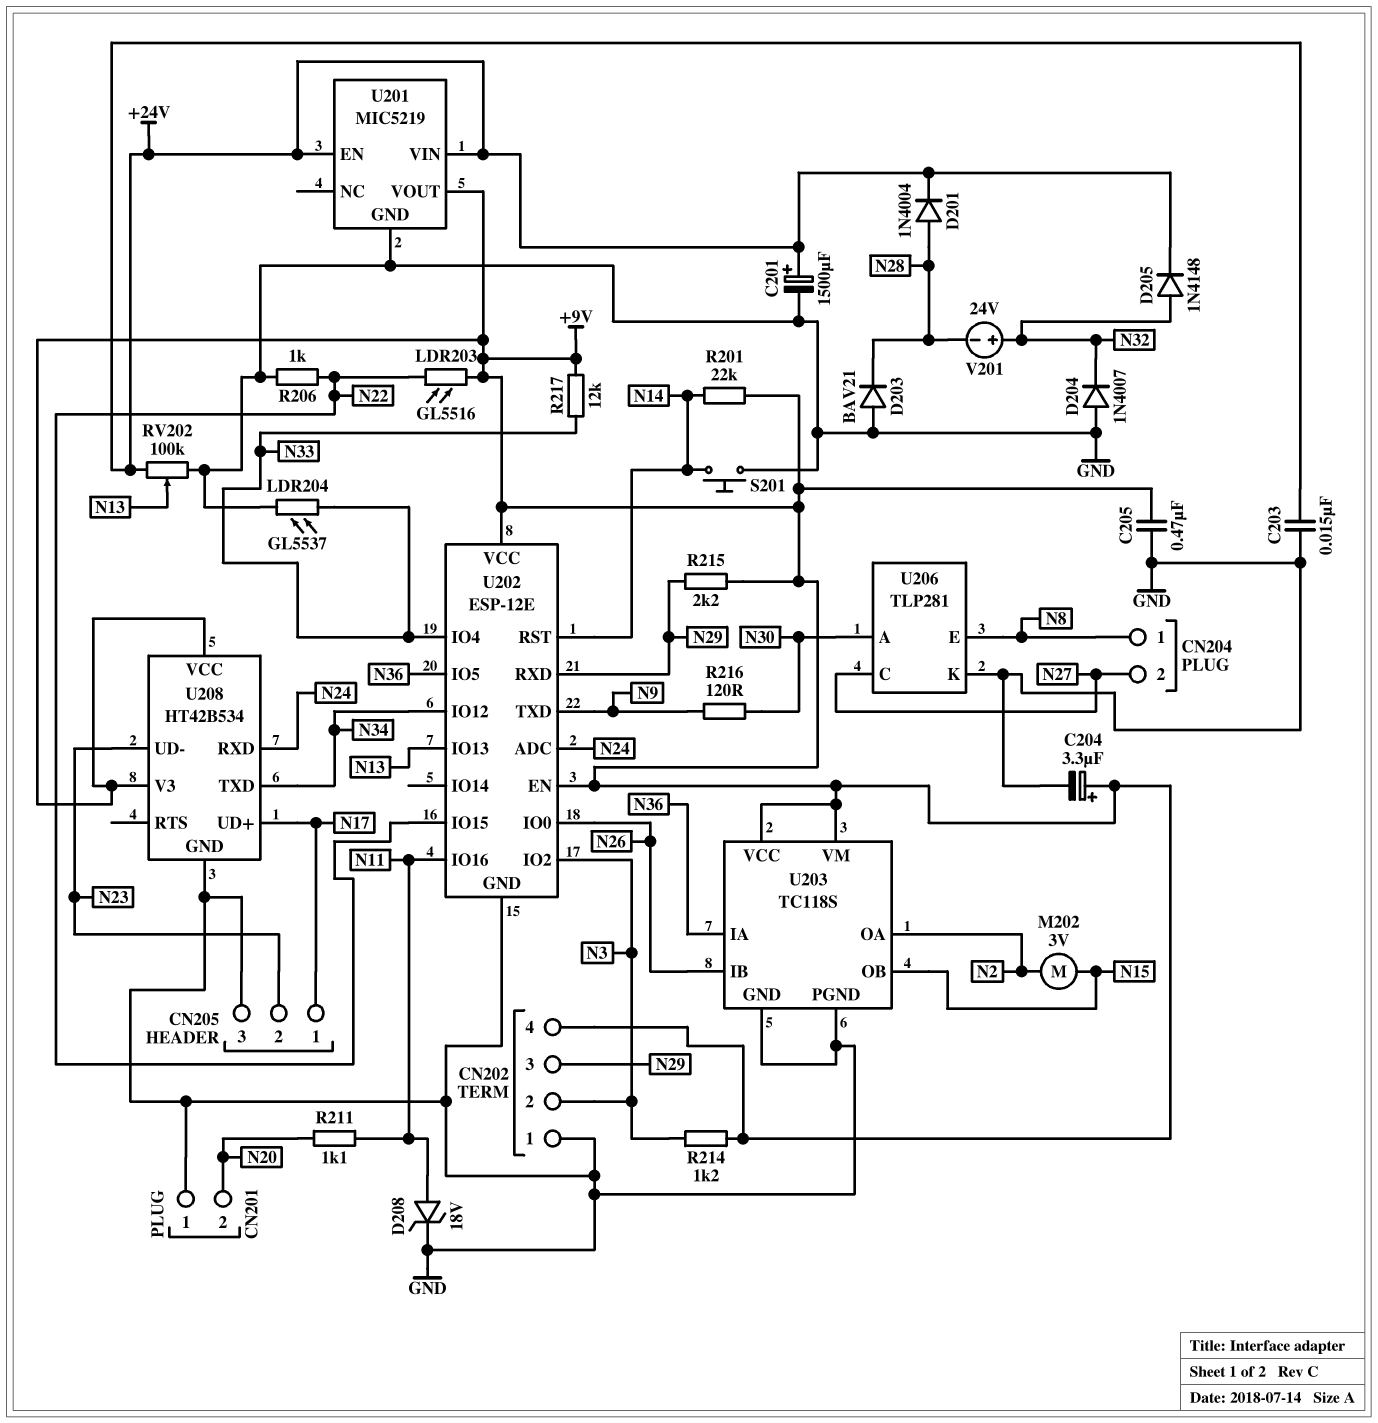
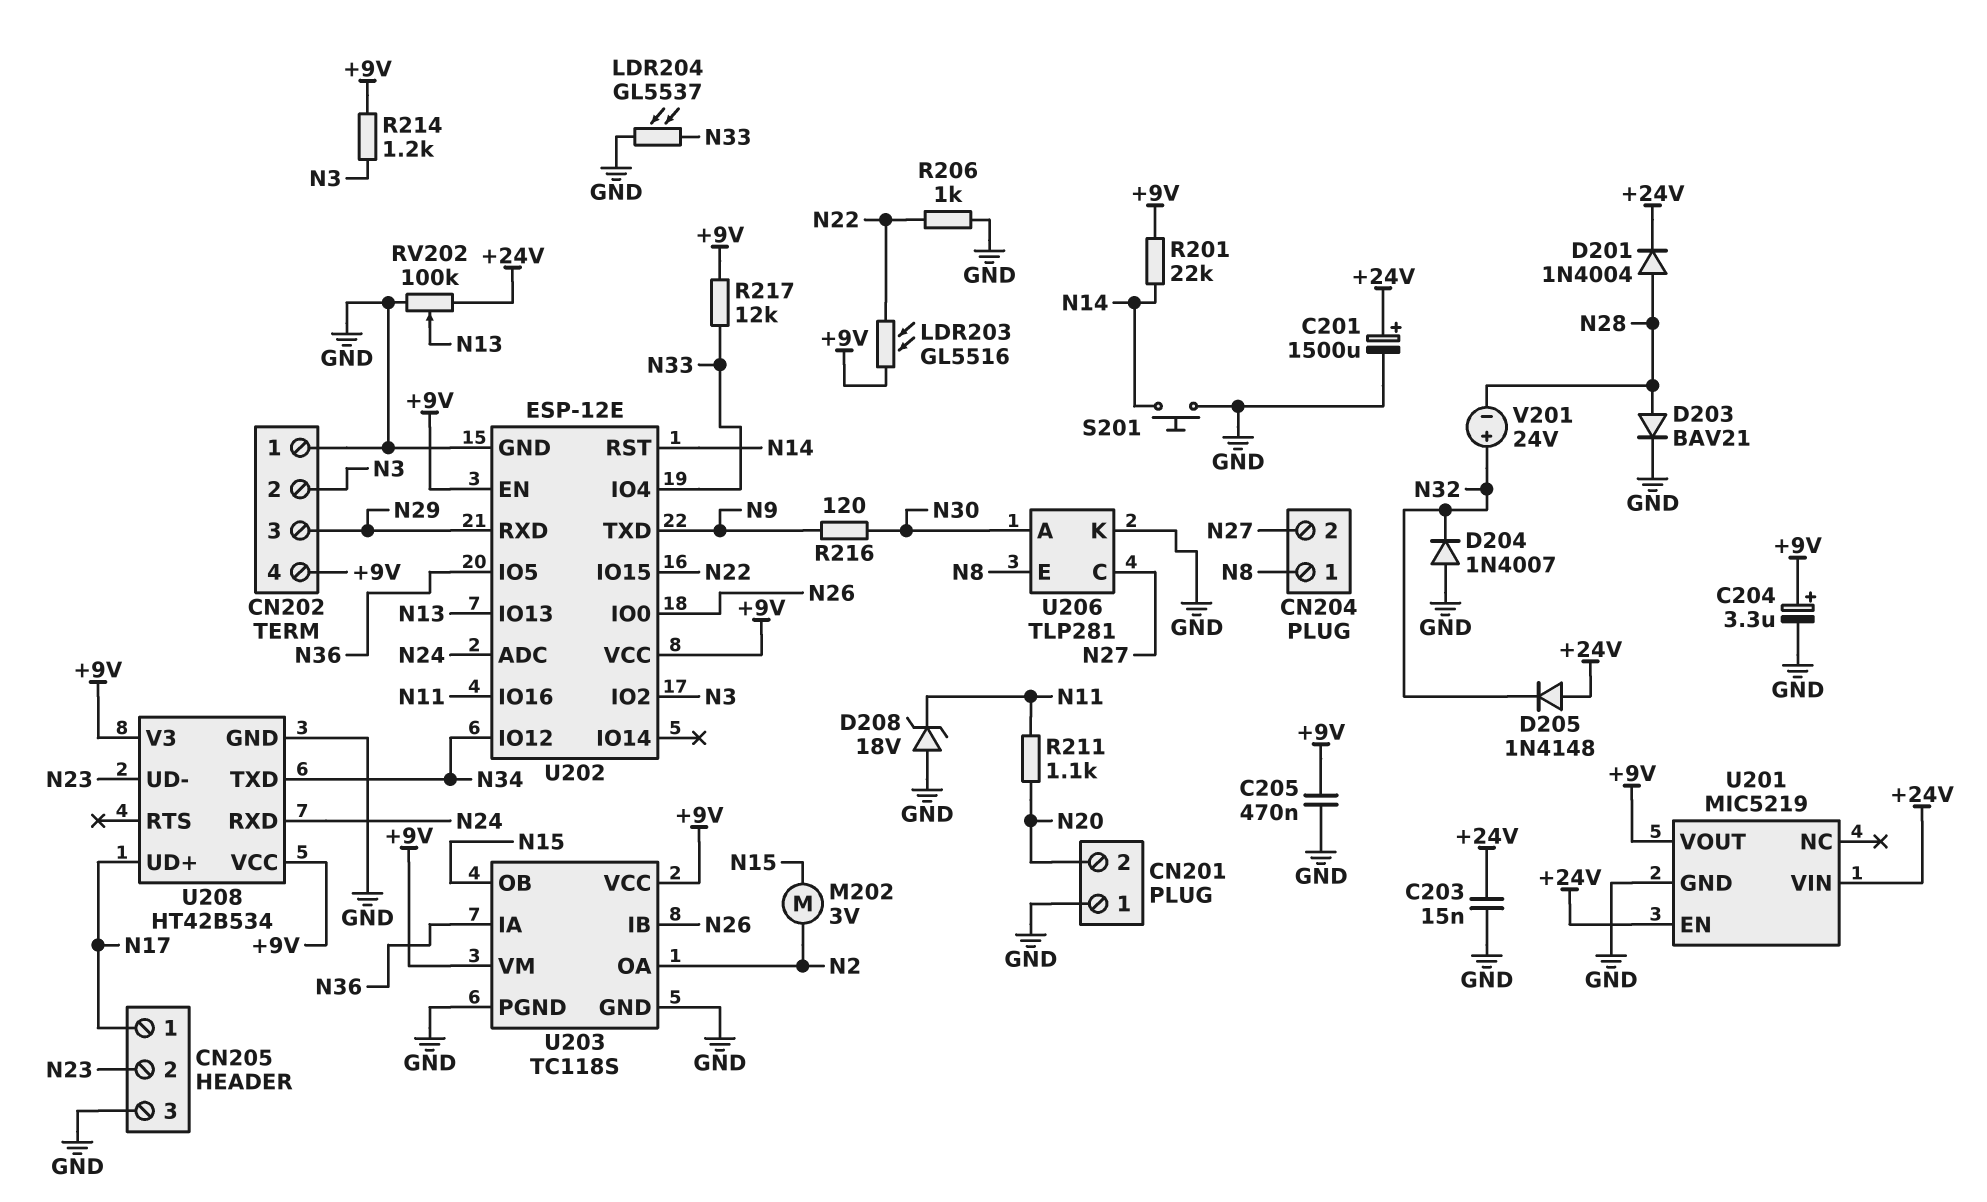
D203: diode BAV21 (A GND, K N28) -> diode BAV21 (A N28, K GND)
D205: diode 1N4148 (A N32, K +24V) -> diode 1N4148 (A +24V, K N32)
D208: zener 18V (A N11, K GND) -> zener 18V (A GND, K N11)
R215: 2.2k (+9V, N29) -> none

